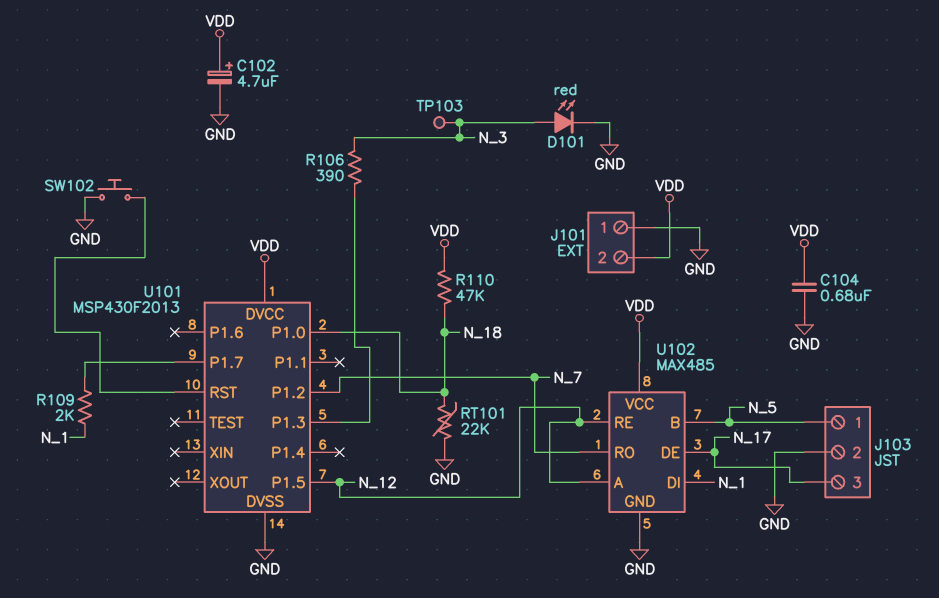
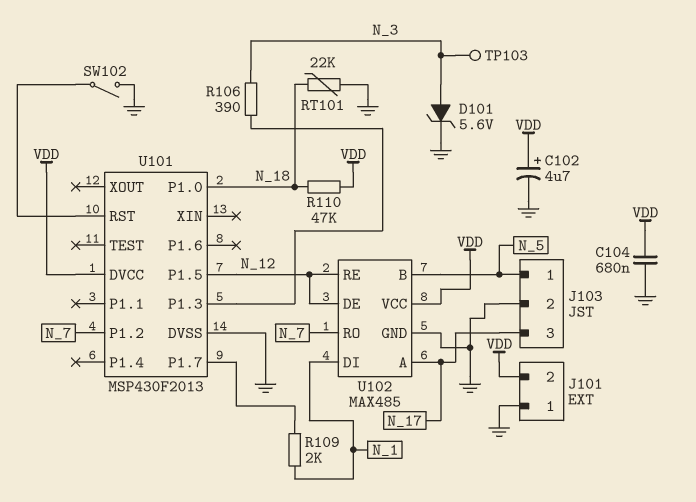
D101: LED red (A N_3, K GND) -> zener 5.6V (A N_3, K GND)
SW102: button (GND, U101/RST) -> switch (GND, U101/RST)
U102 pin A: N_12 -> N_17
U102 pin DE: N_17 -> N_12

